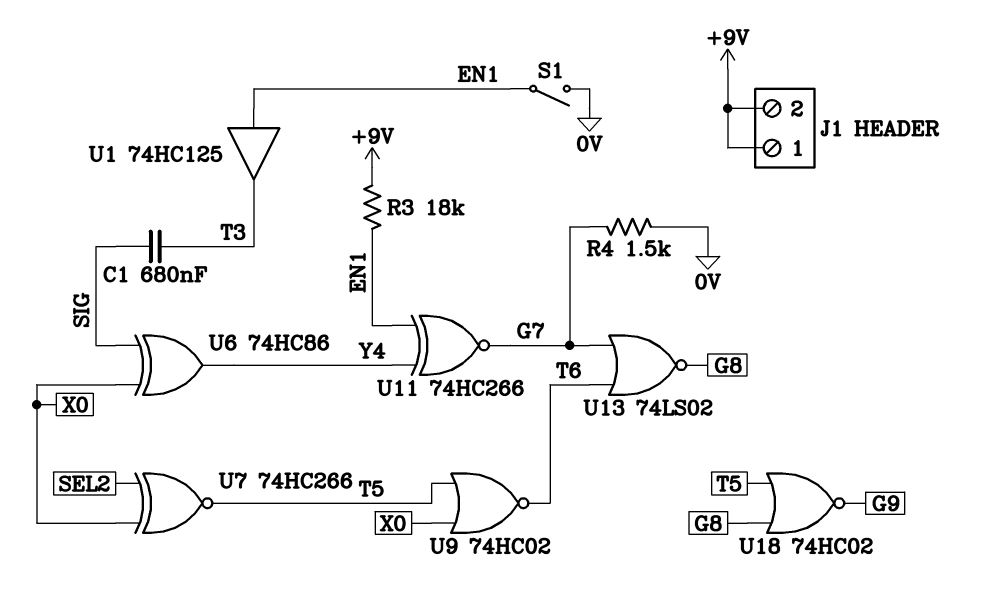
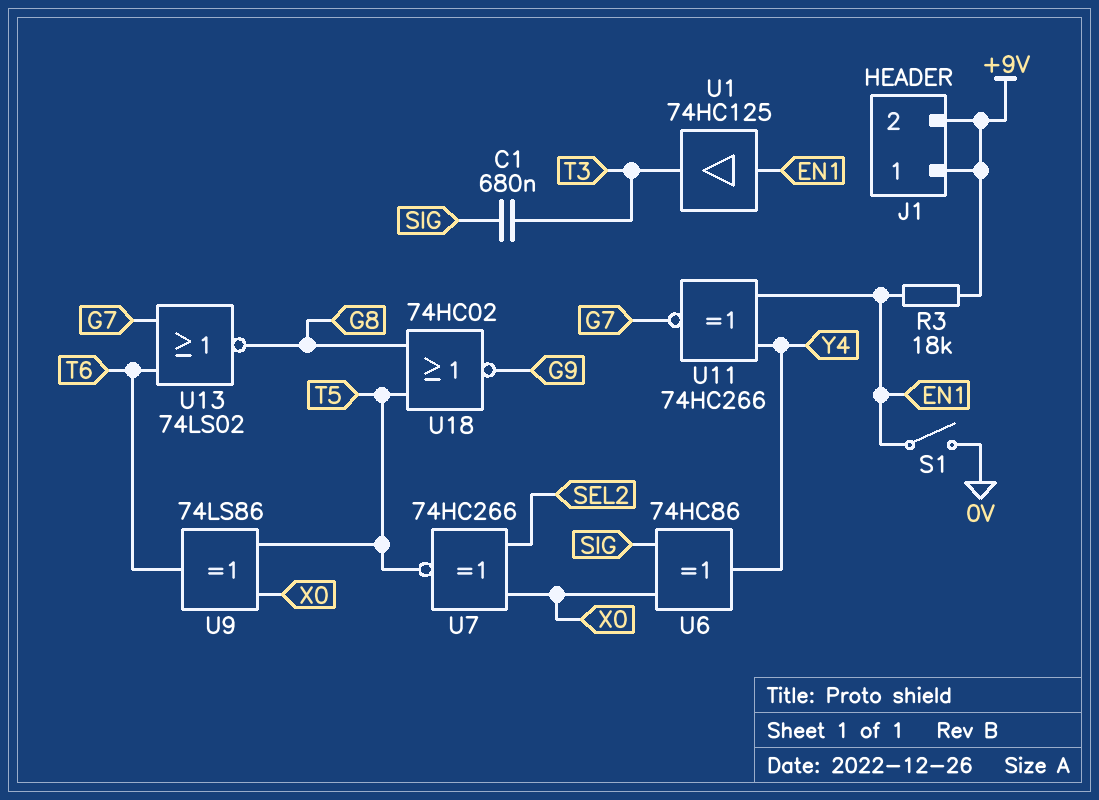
R4: 1.5k (0V, G7) -> none
U9: NOR 74HC02 (in T5, in X0, out T6) -> XOR 74LS86 (in T5, in X0, out T6)

